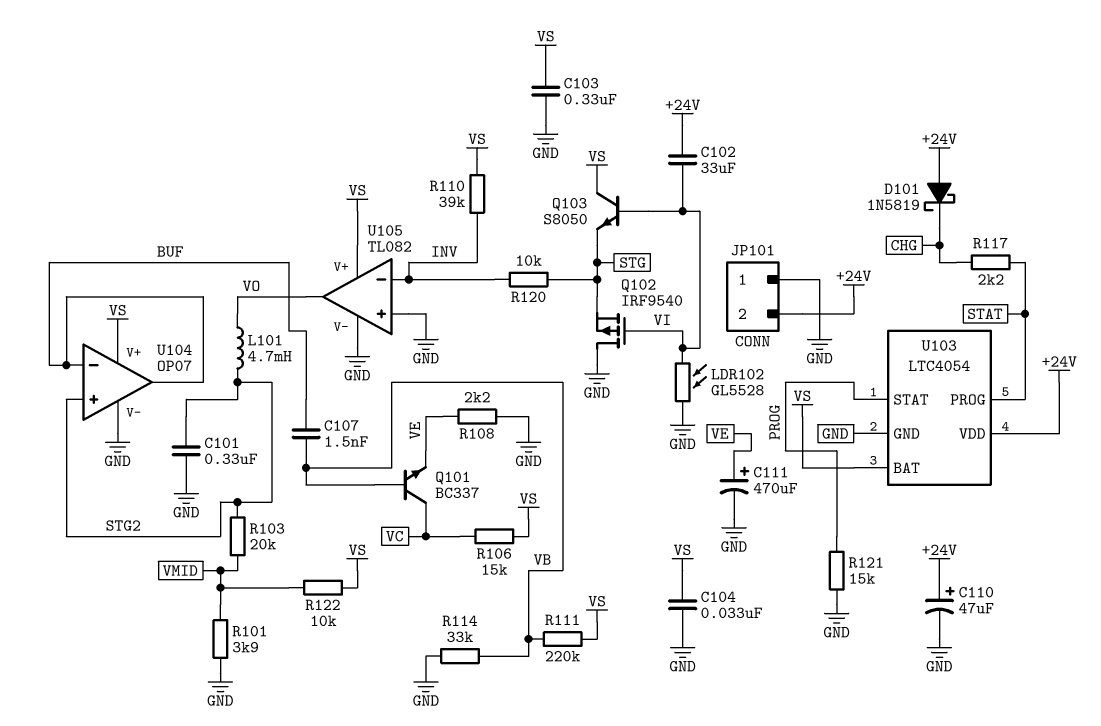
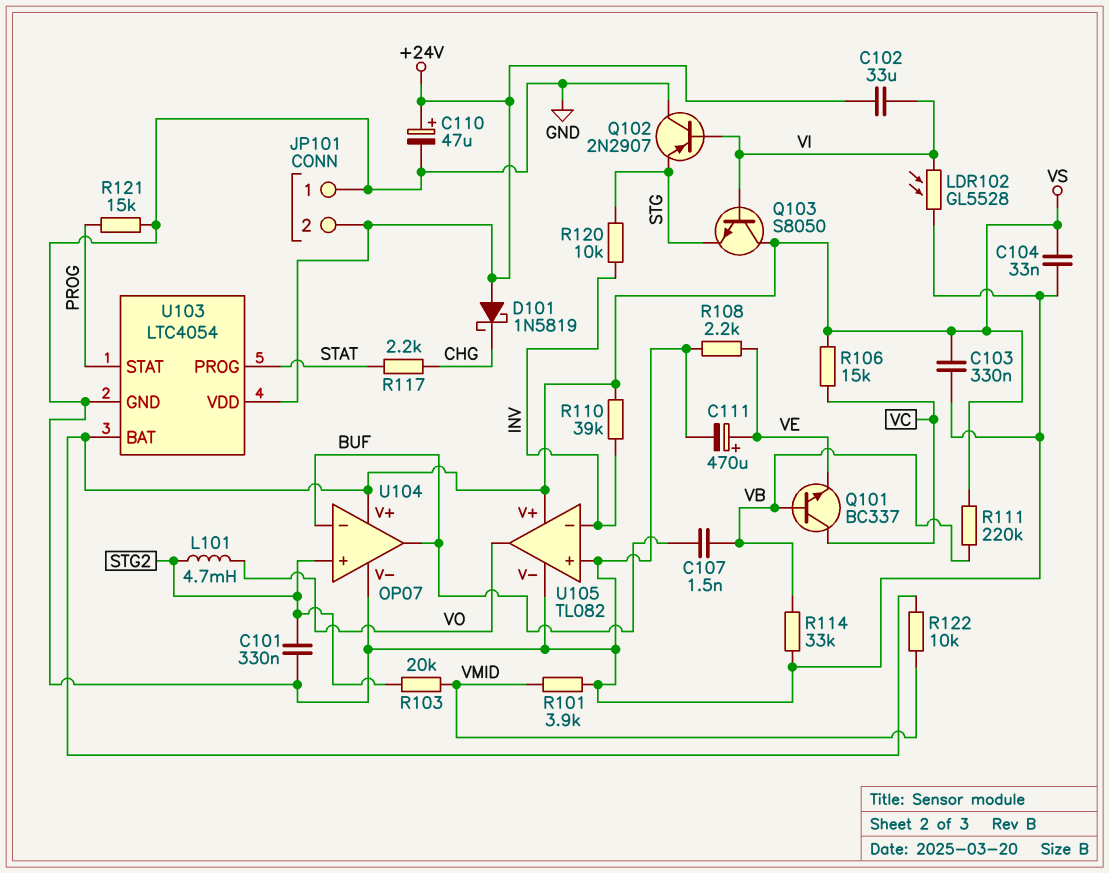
Q102: PMOS IRF9540 (G VI, D GND, S STG) -> PNP 2N2907 (B VI, C GND, E STG)

